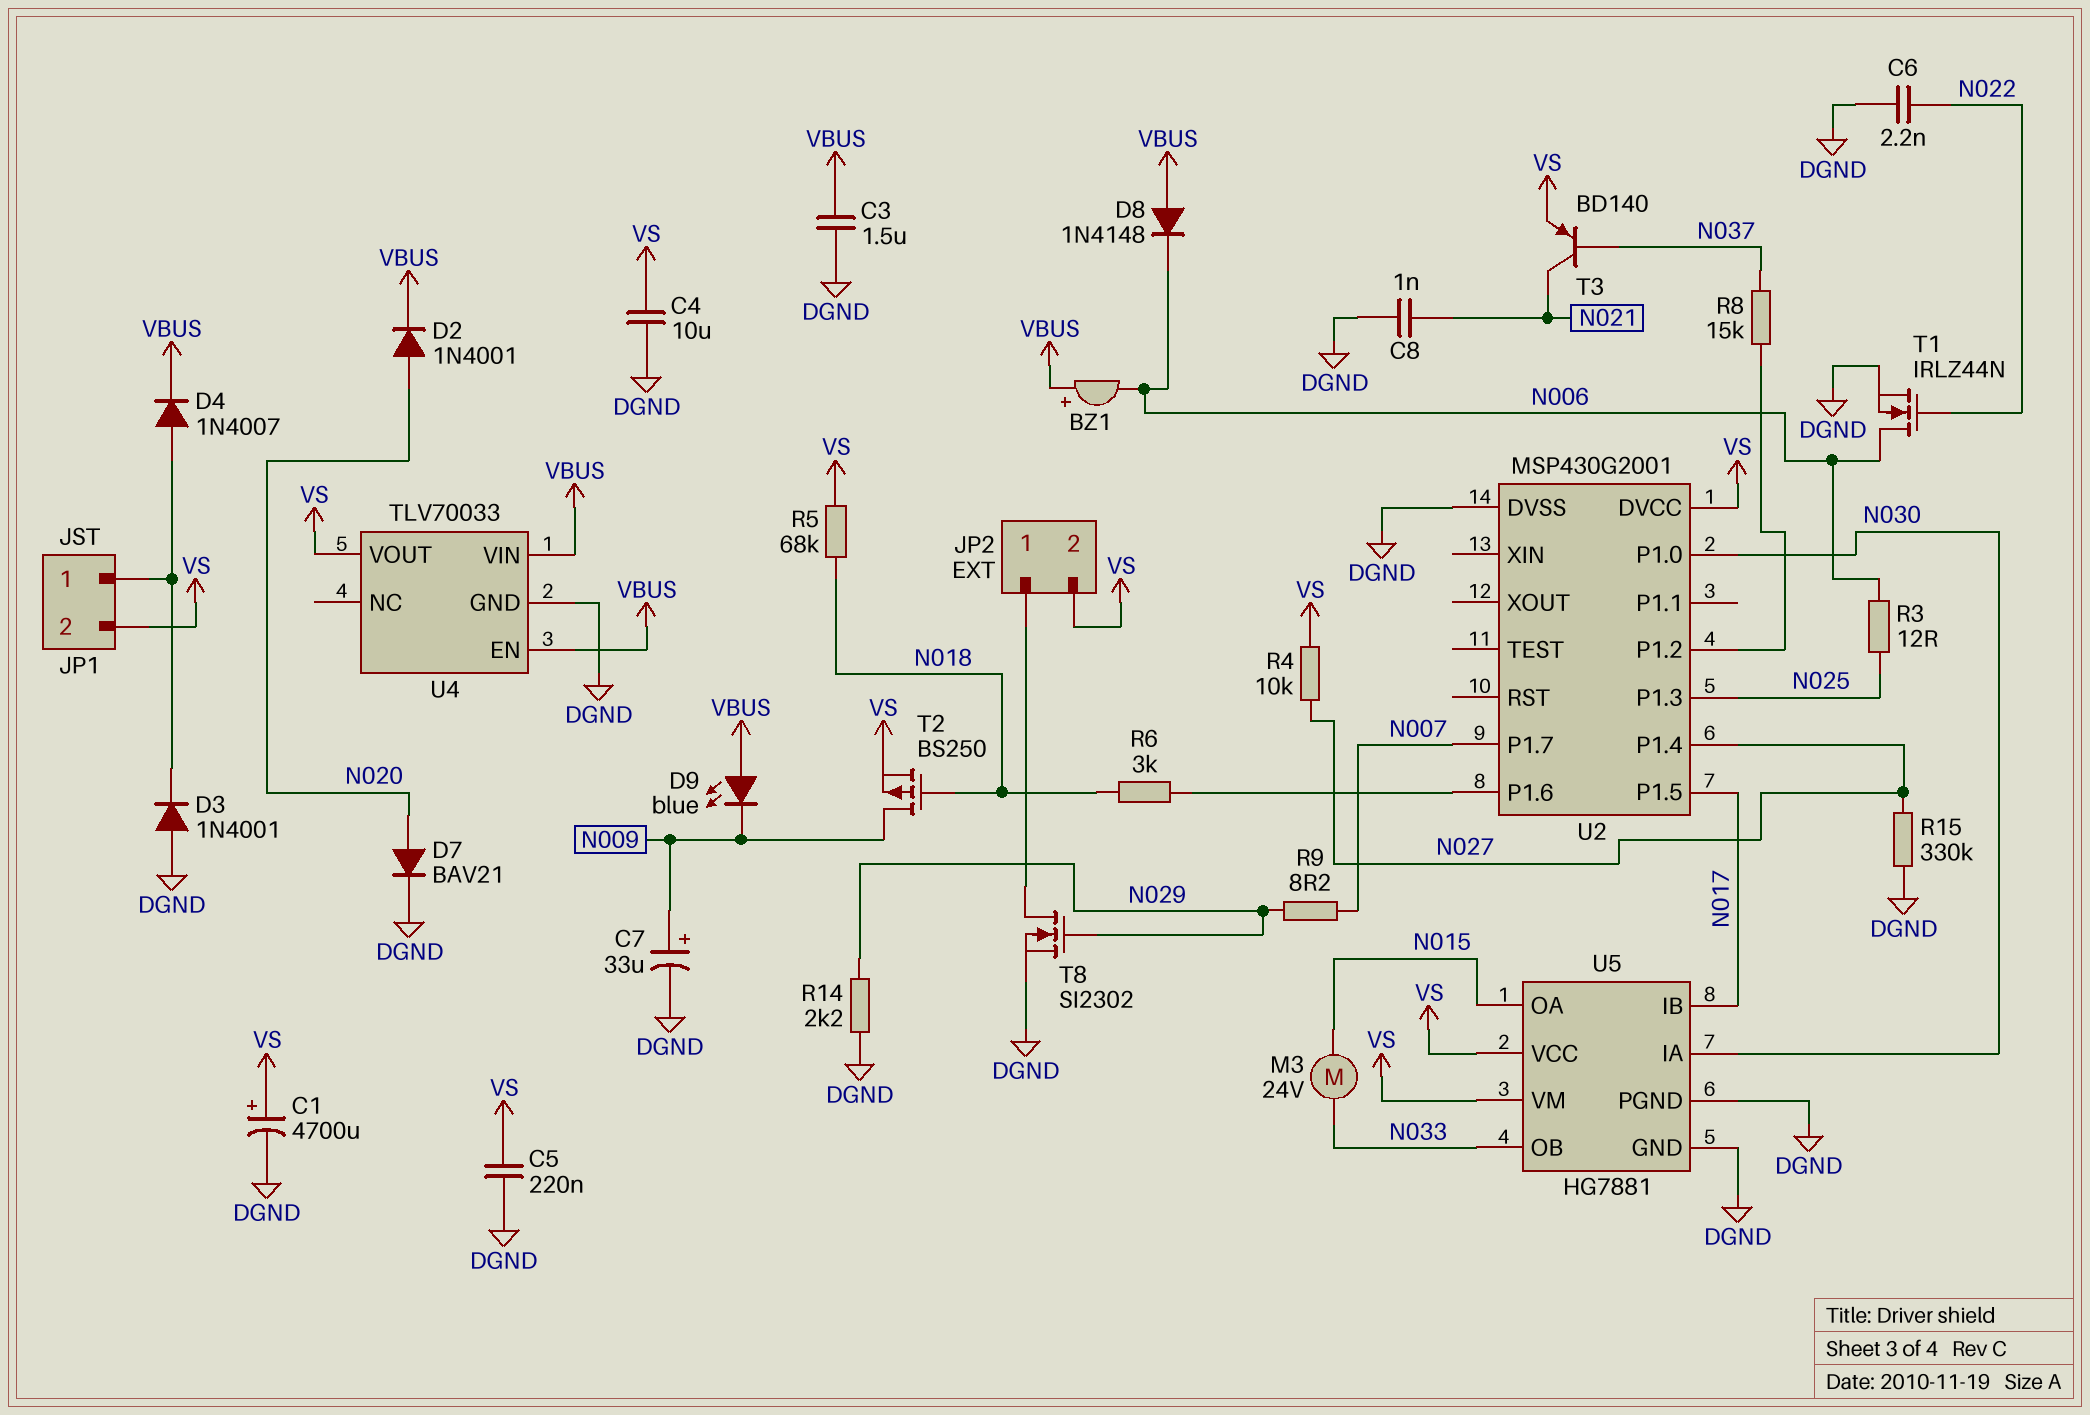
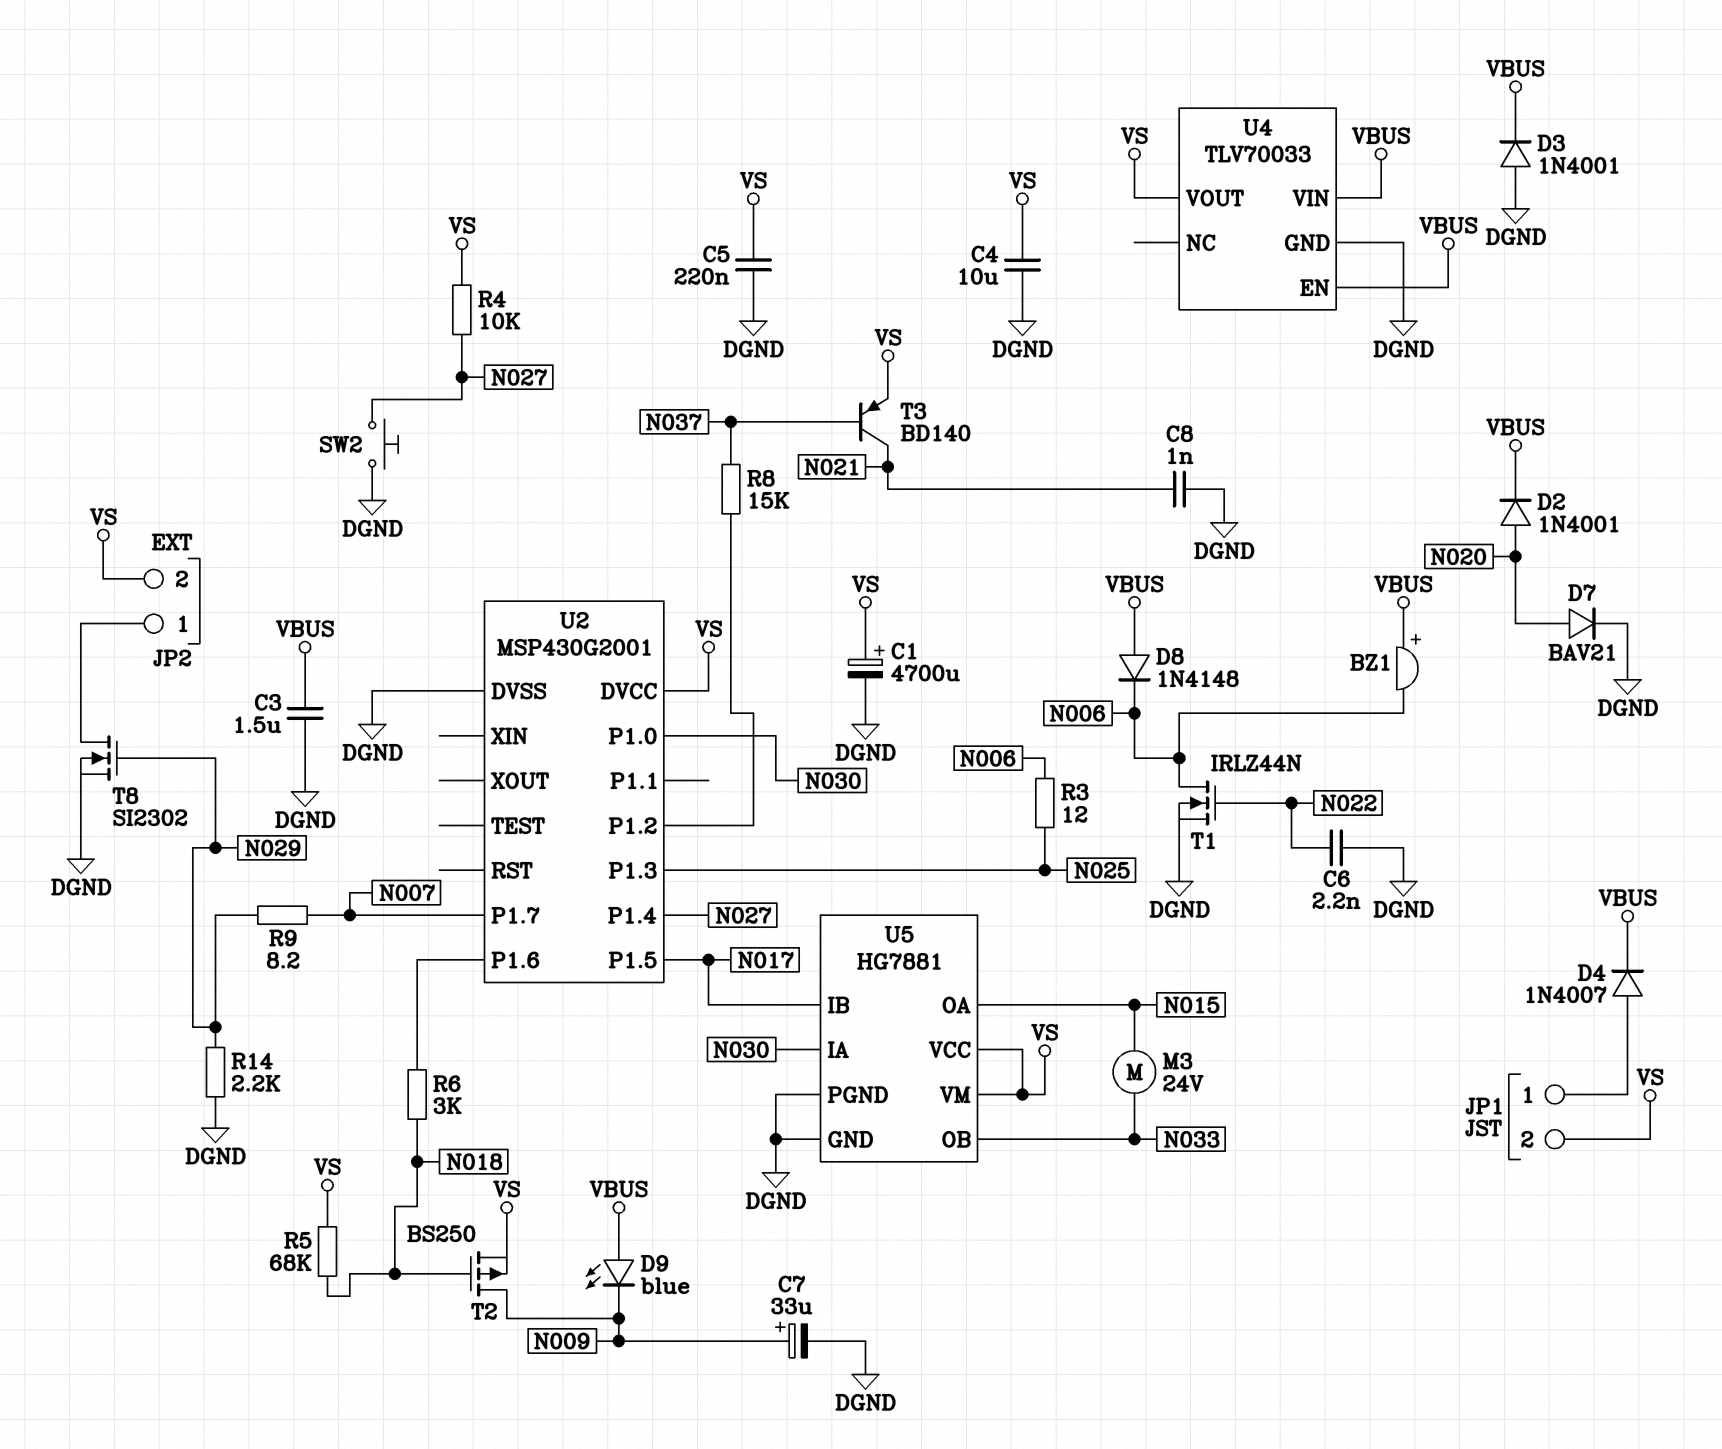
D3: diode 1N4001 (A DGND, K JP1/1) -> diode 1N4001 (A DGND, K VBUS)
R15: 330k (DGND, N027) -> none
SW2: none -> button (DGND, N027)

